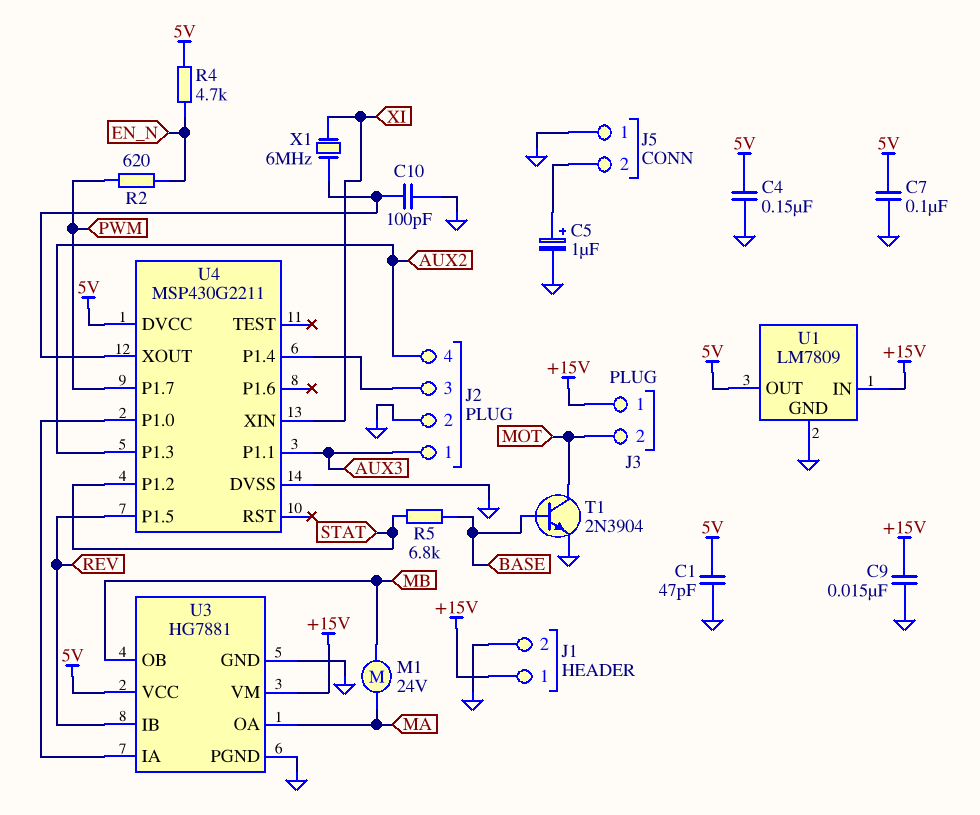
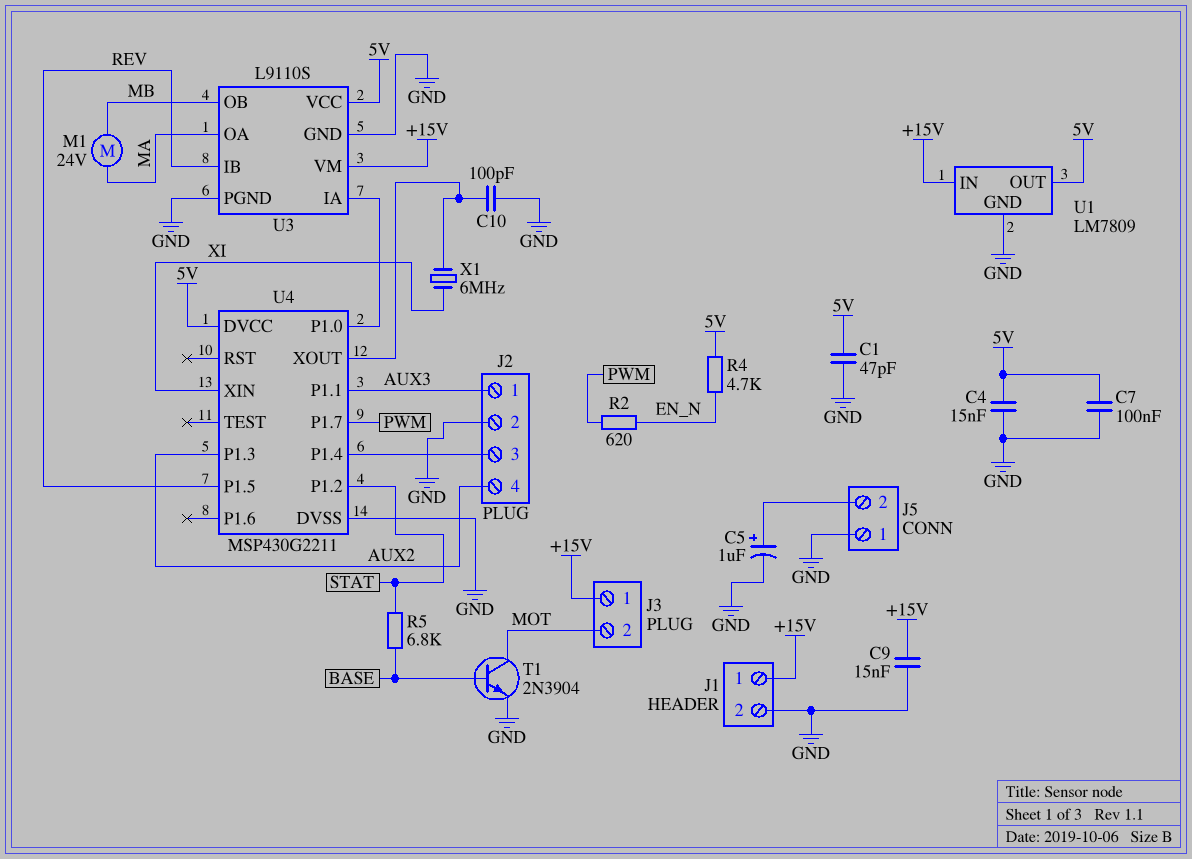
C4: 150nF (5V, GND) -> 15nF (5V, GND)
U3: HG7881 -> L9110S

